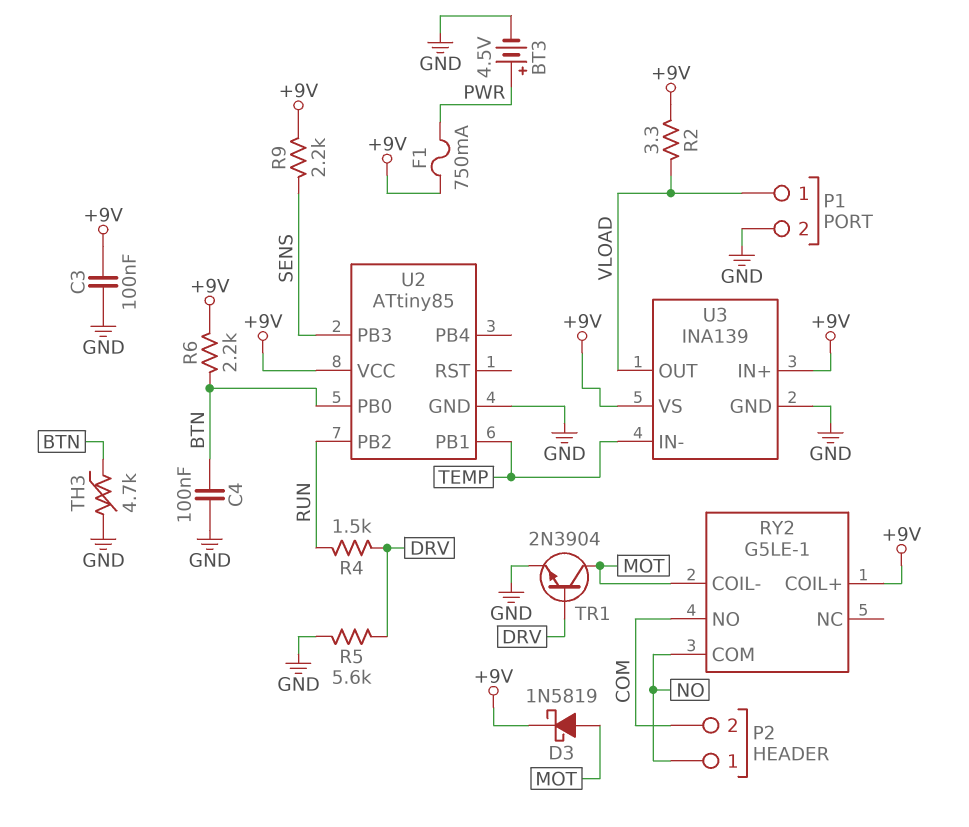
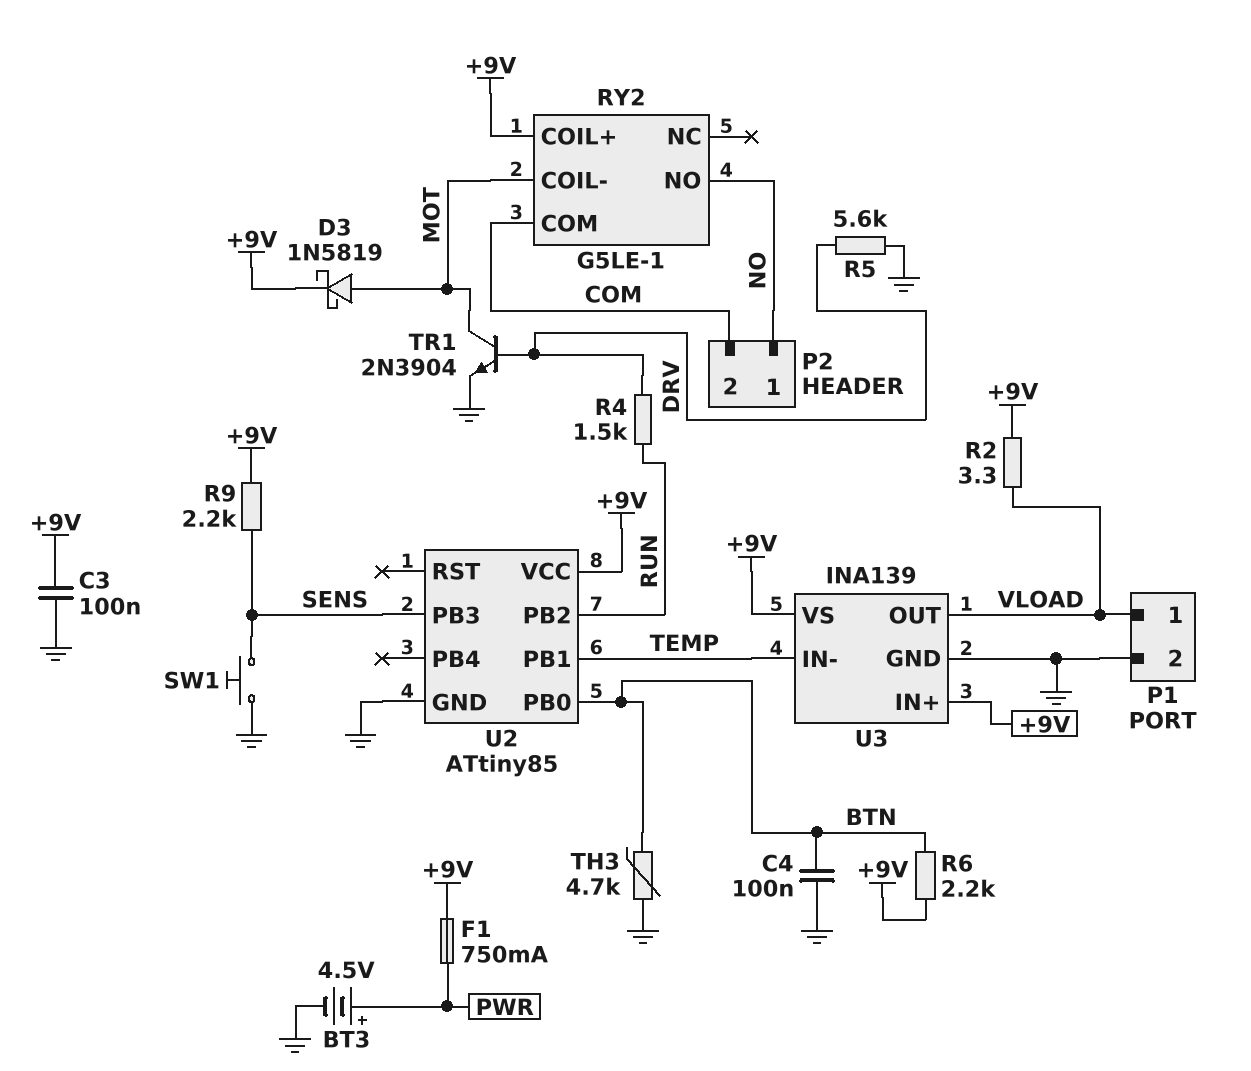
RY2 pin COM: NO -> COM
RY2 pin NO: COM -> NO
SW1: none -> button (GND, SENS)

